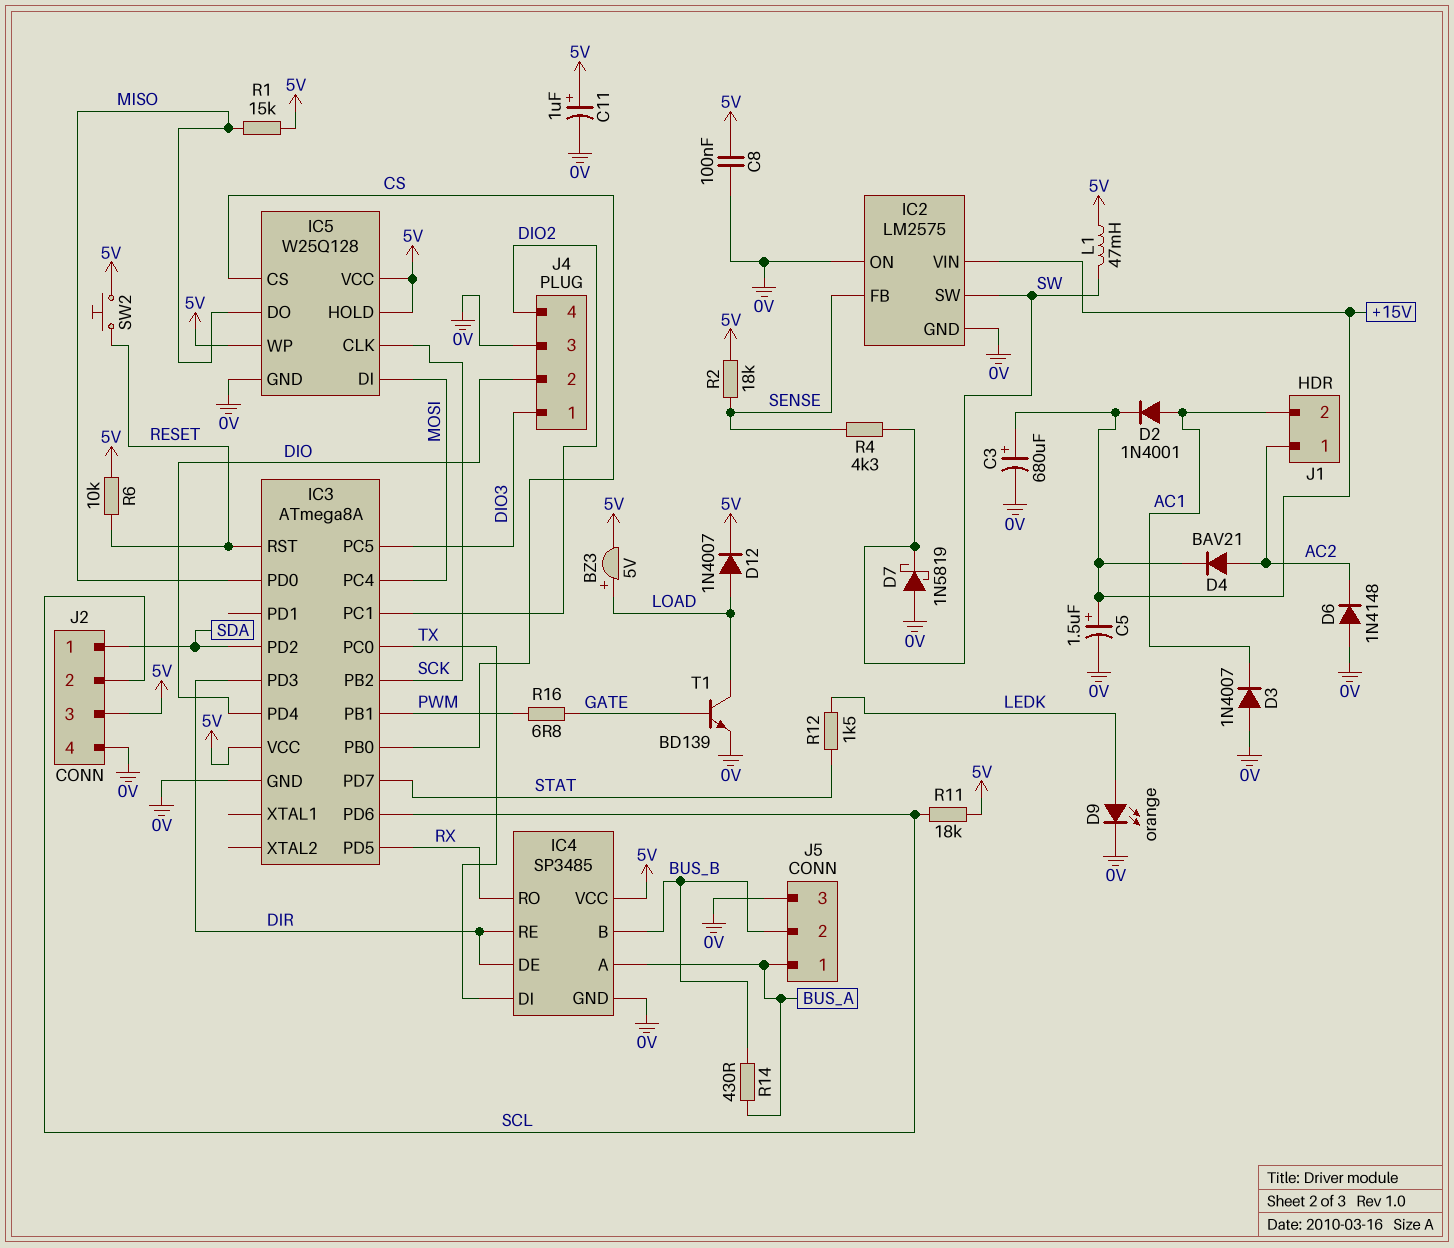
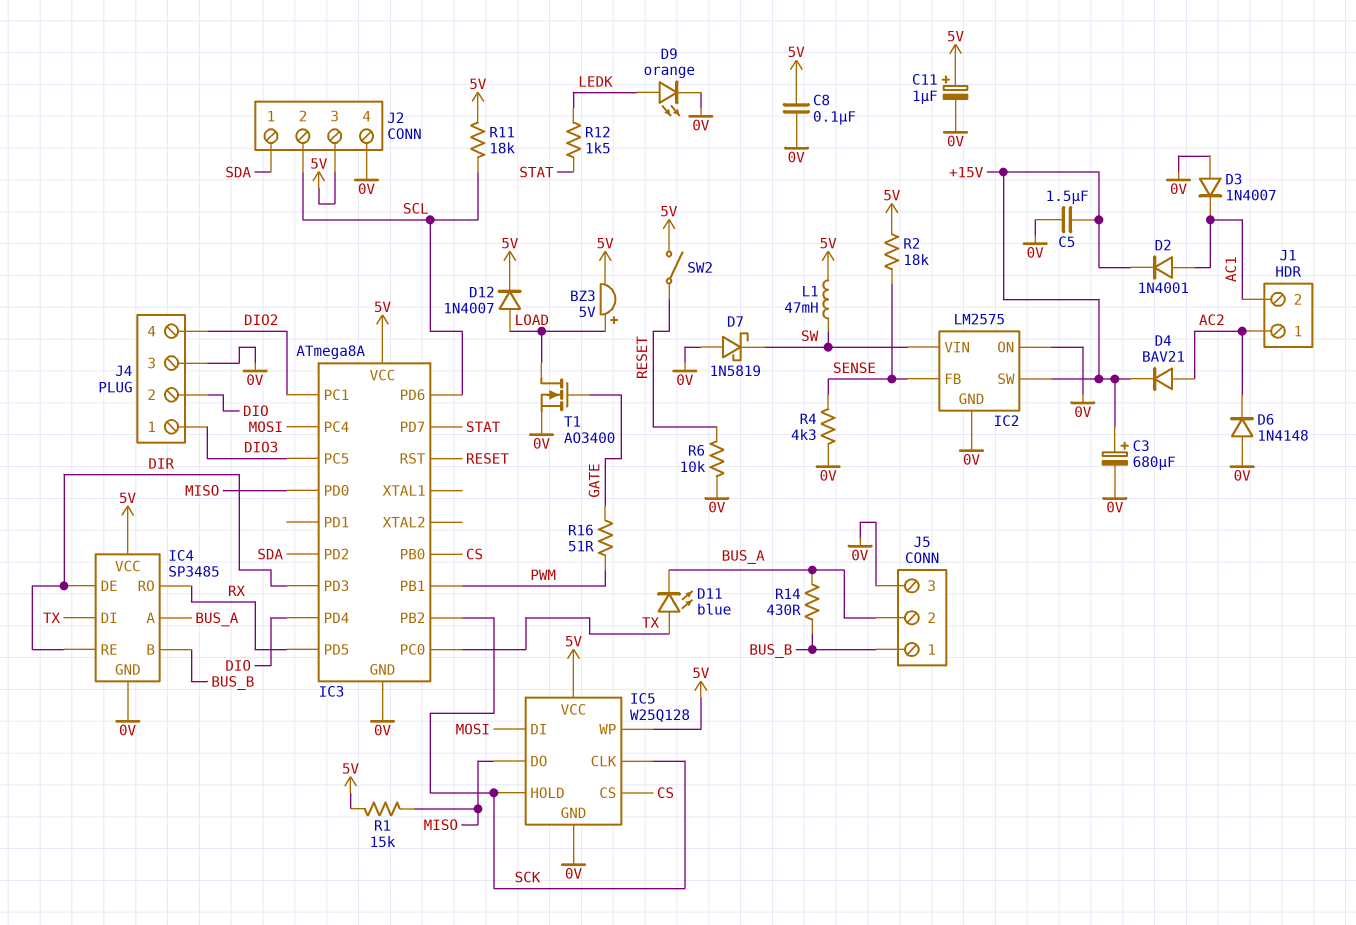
C5: 1.5uF (plus +15V, minus 0V) -> 1.5uF (+15V, 0V)
D11: none -> LED blue (A TX, K BUS_A)
IC2 pin SW: SW -> +15V
IC2 pin VIN: +15V -> SW
IC5 pin HOLD: 5V -> SCK
J5 pin 1: BUS_A -> BUS_B
J5 pin 2: BUS_B -> BUS_A
R4: 4.3k (SENSE, SW) -> 4.3k (0V, SENSE)
R6: 10k (5V, RESET) -> 10k (0V, RESET)
R16: 6.8 (GATE, PWM) -> 51 (GATE, PWM)
SW2: button (5V, RESET) -> switch (5V, RESET)
T1: NPN BD139 (B GATE, C LOAD, E 0V) -> NMOS AO3400 (G GATE, D LOAD, S 0V)

